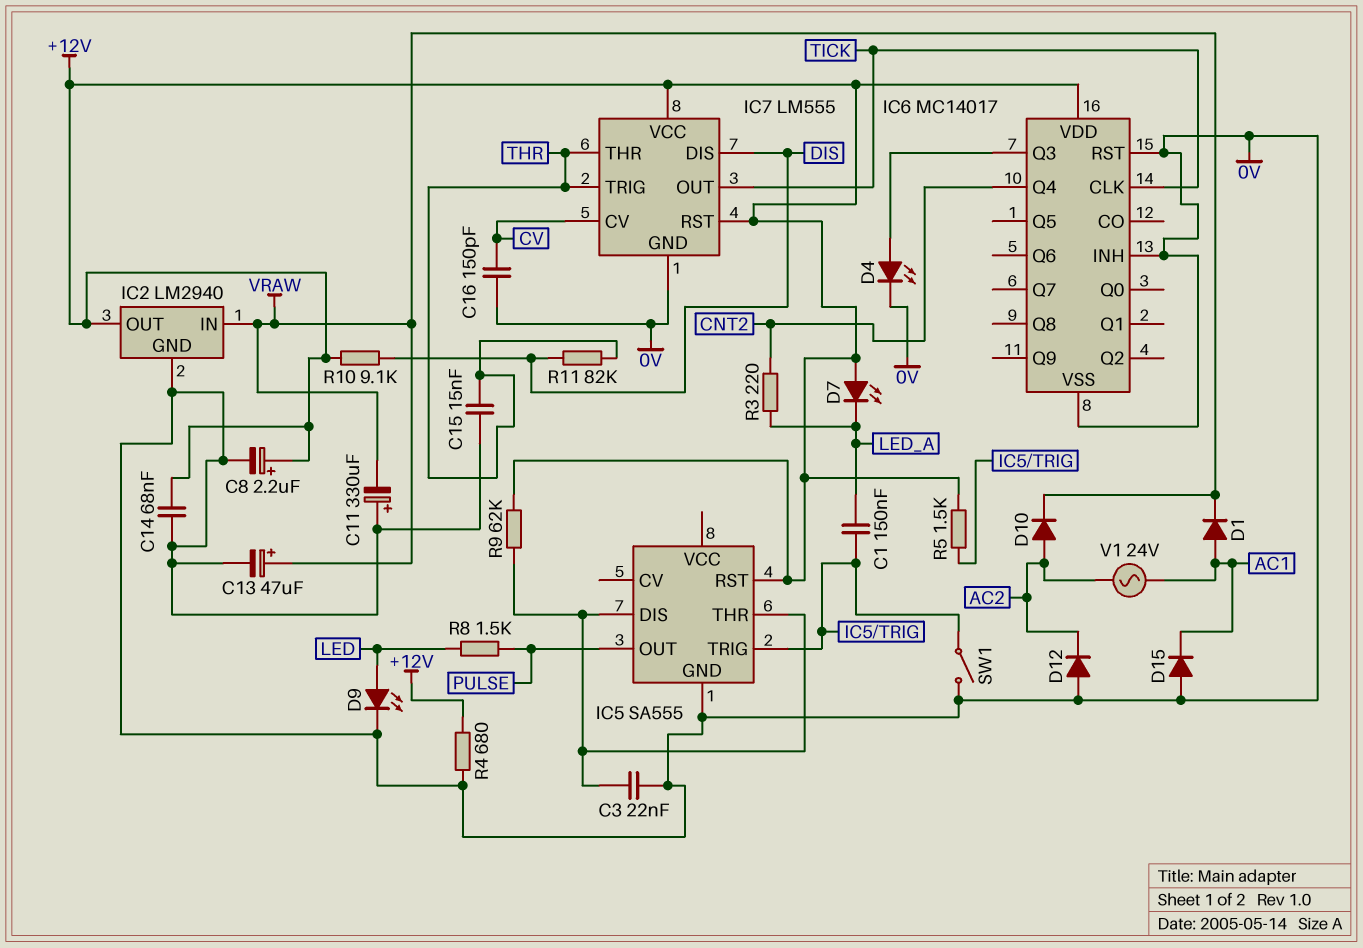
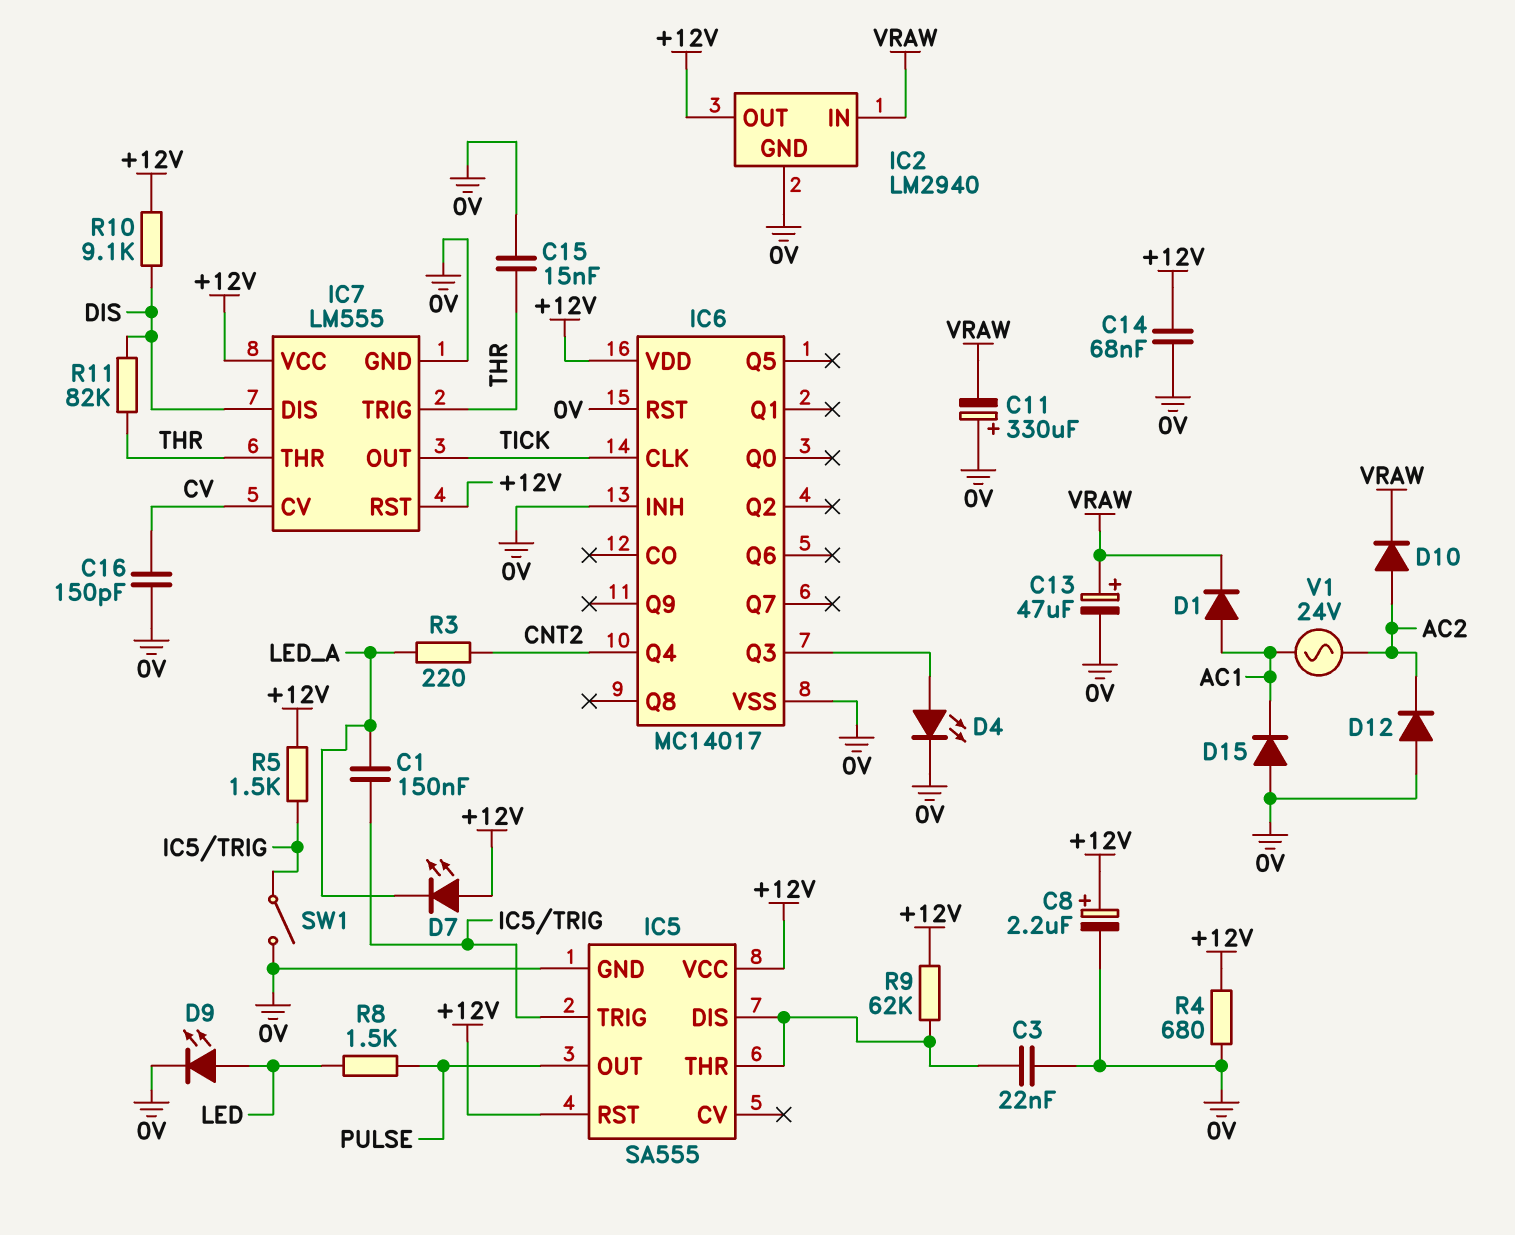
IC5 pin VCC: none -> +12V

